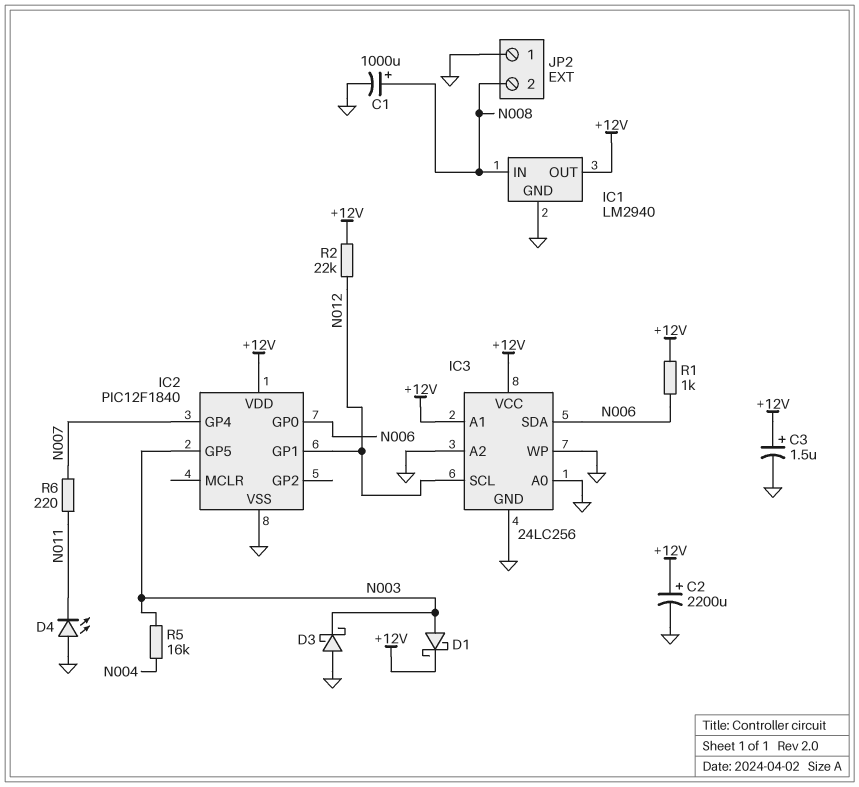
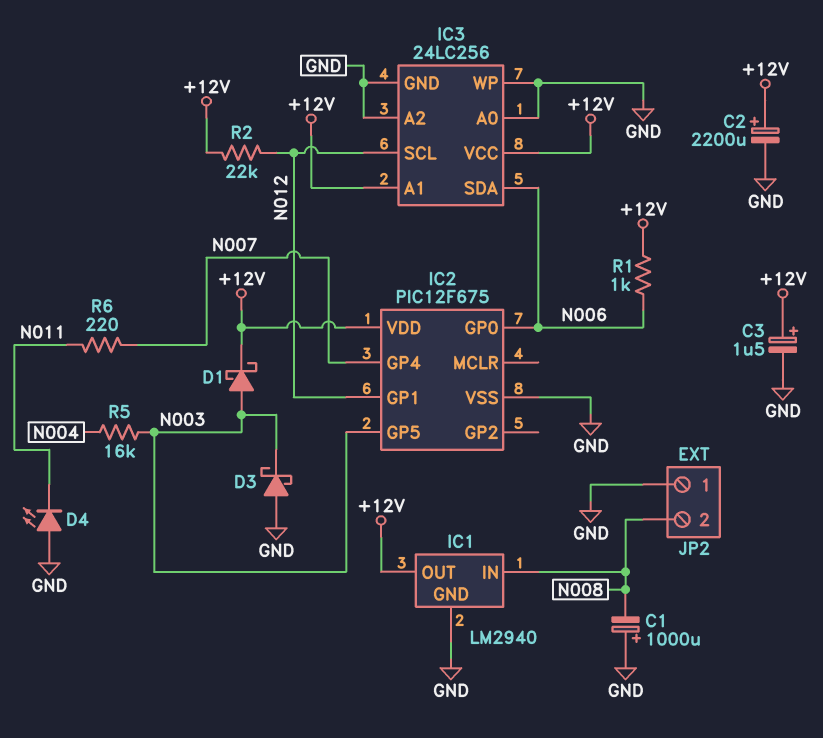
C1: 1000uF (plus N008, minus GND) -> 1000uF (plus GND, minus N008)
IC2: PIC12F1840 -> PIC12F675

